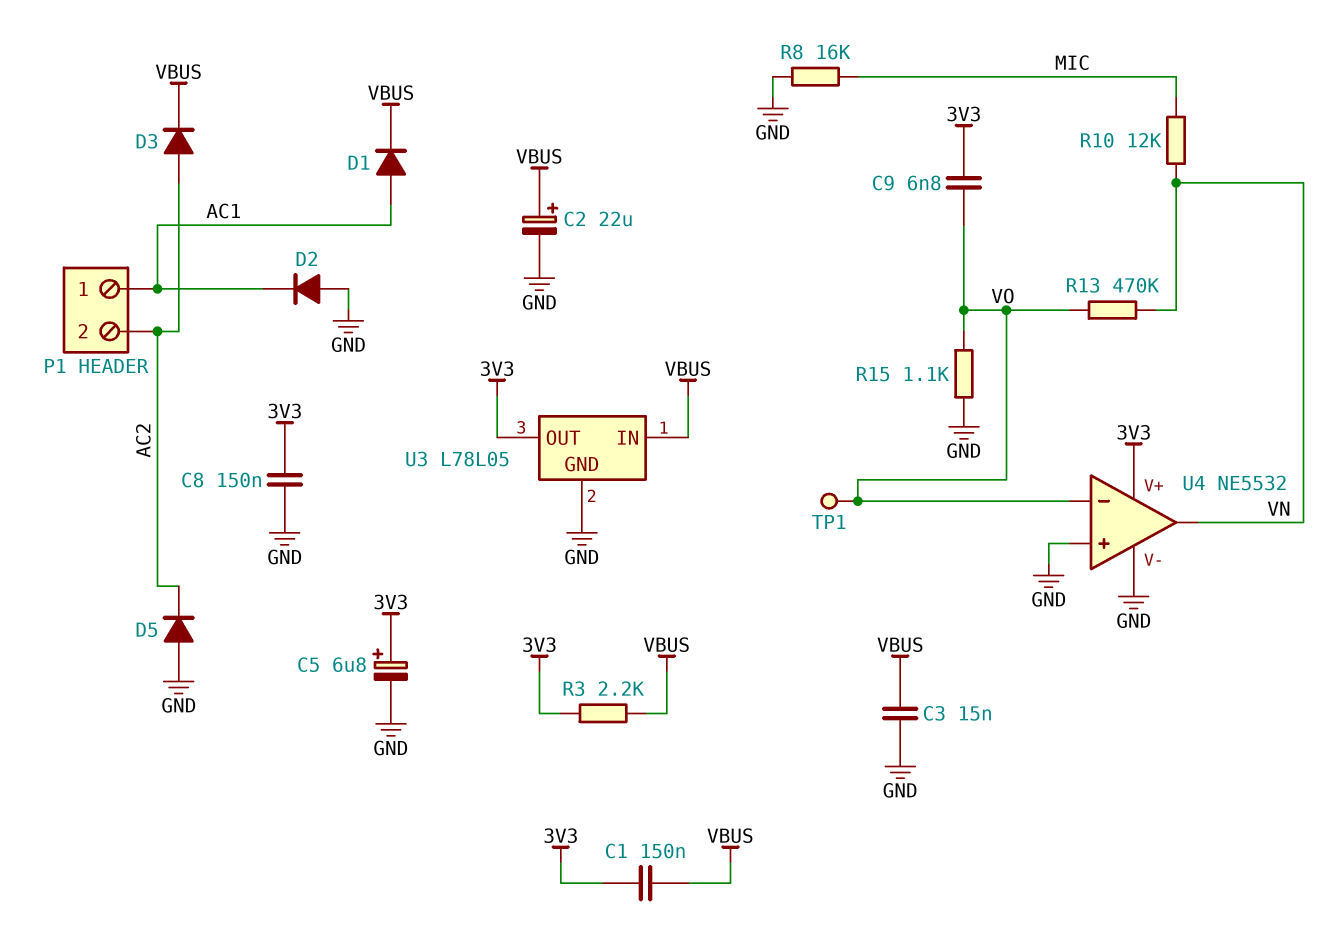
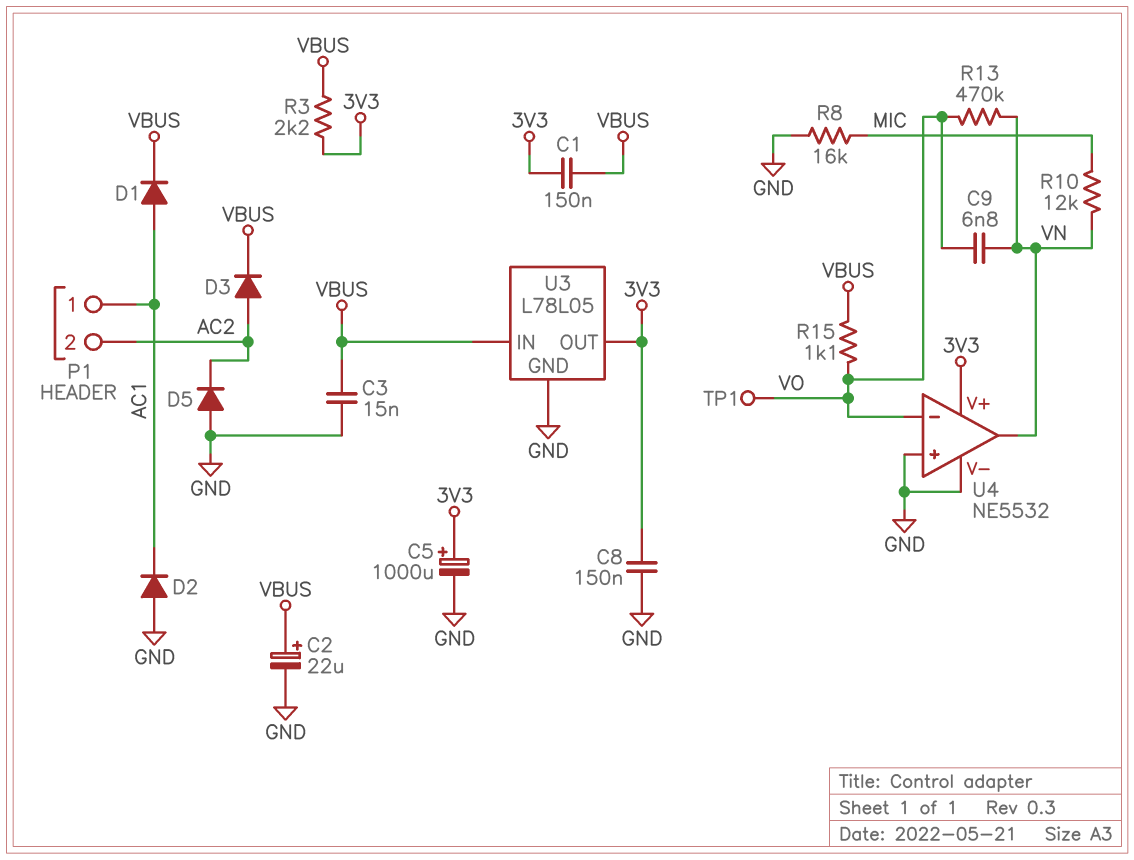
C5: 6.8uF (plus 3V3, minus GND) -> 1000uF (plus 3V3, minus GND)
C9: 6.8nF (3V3, VO) -> 6.8nF (VN, VO)
R15: 1.1k (GND, VO) -> 1.1k (VBUS, VO)

